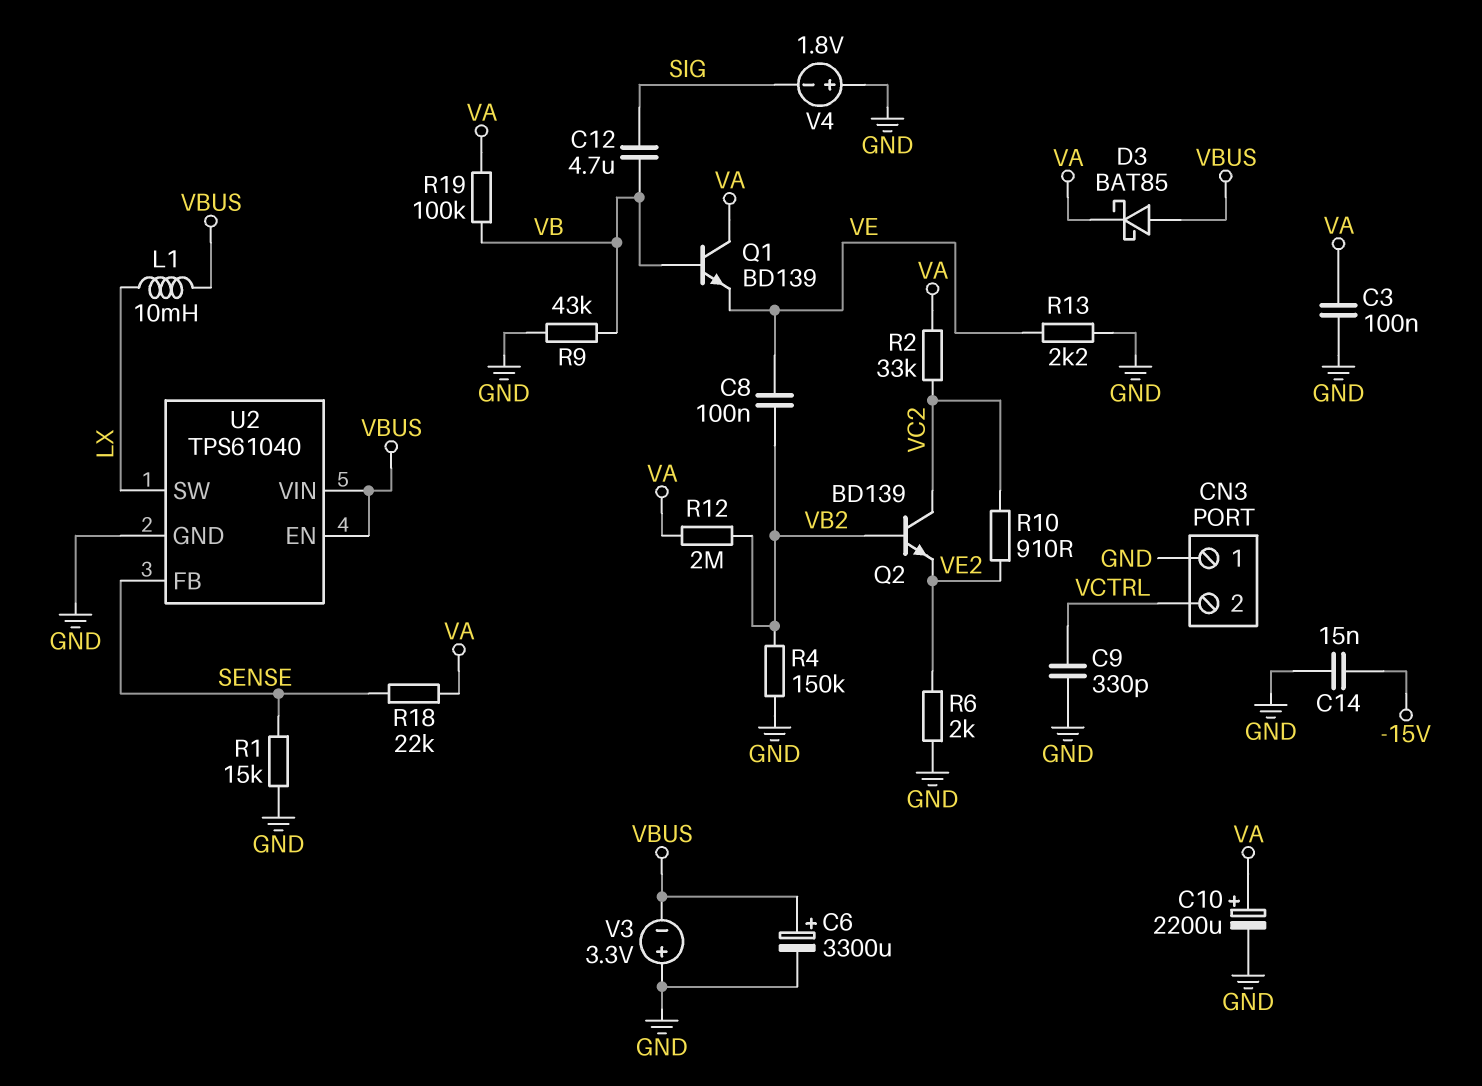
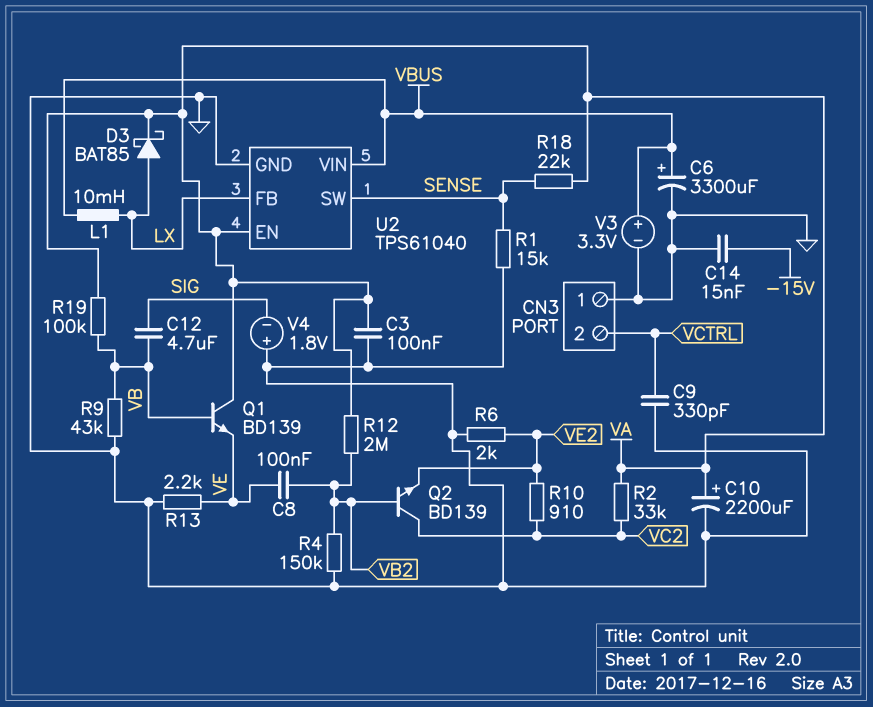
D3: schottky BAT85 (A VBUS, K VA) -> schottky BAT85 (A LX, K VA)
U2 pin EN: VBUS -> VA
U2 pin FB: SENSE -> LX
U2 pin SW: LX -> SENSE
V3: 3.3V (plus GND, minus VBUS) -> 3.3V (plus VBUS, minus GND)

